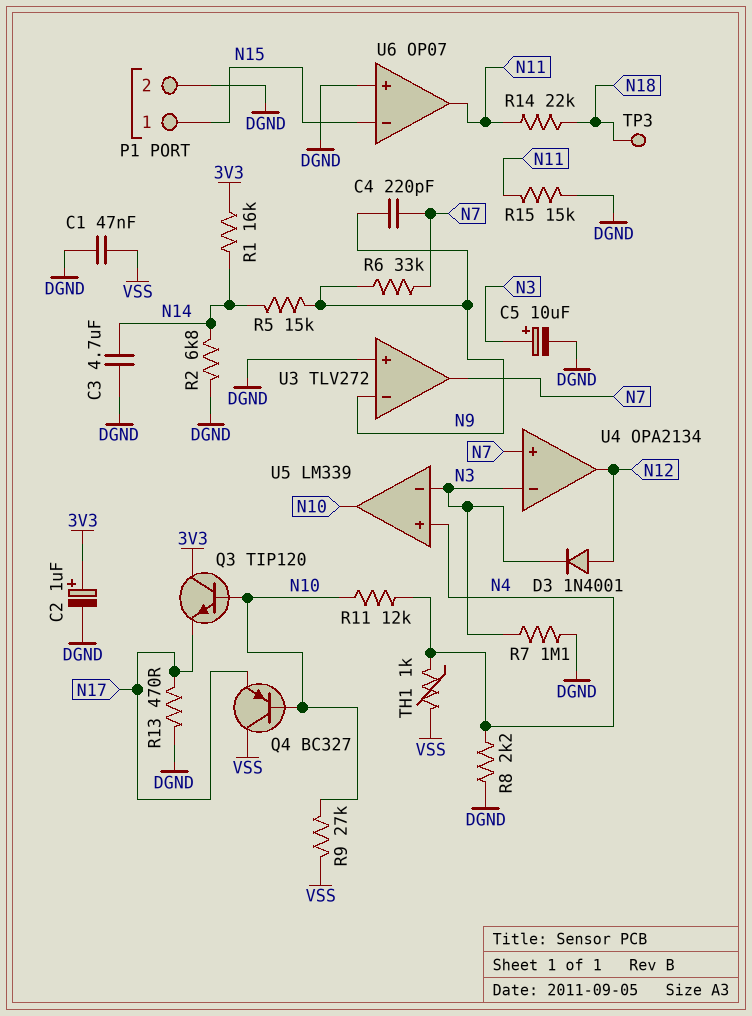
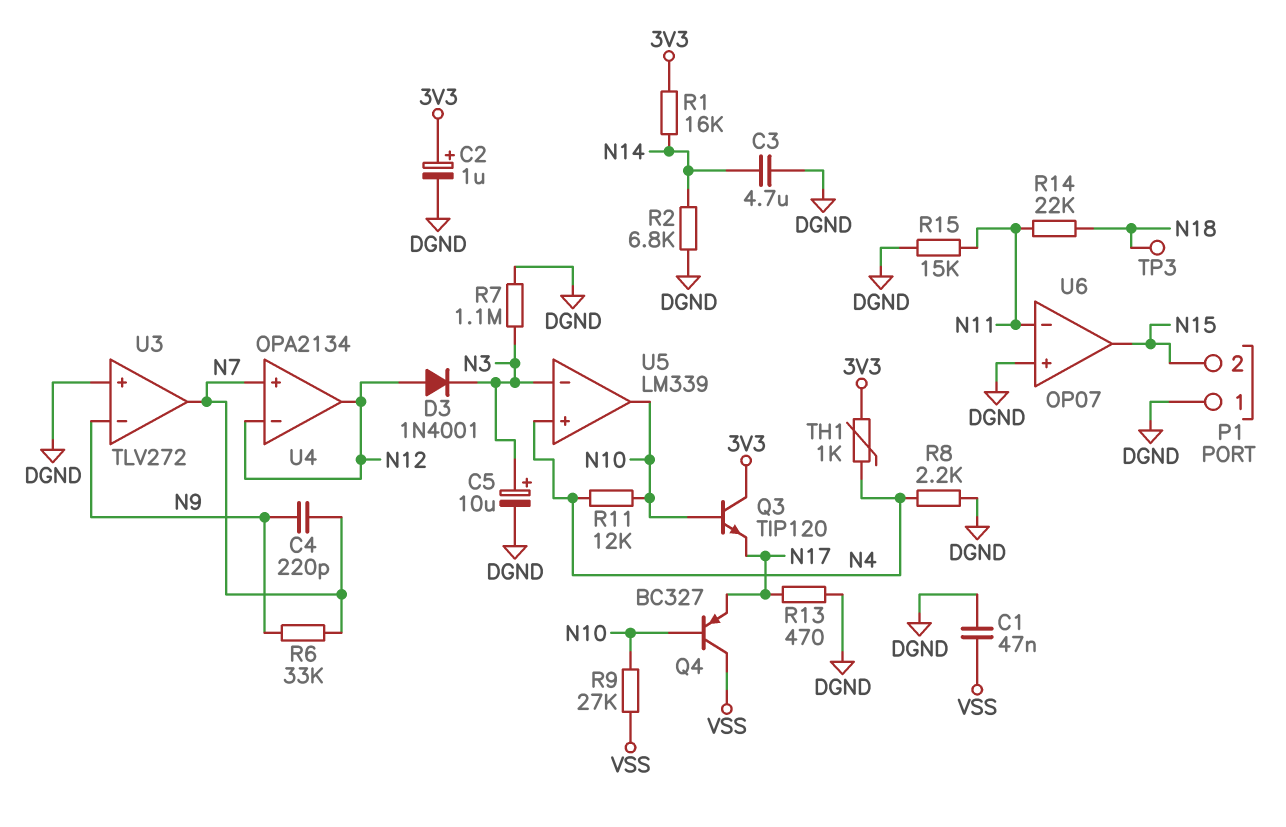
P1 pin 1: N15 -> DGND
P1 pin 2: DGND -> N15
R5: 15k (N9, N14) -> none
TH1: 1k (N4, VSS) -> 1k (3V3, N4)
U4 pin in-: N3 -> N12
U6 pin in-: N15 -> N11
U6 pin out: N11 -> N15

